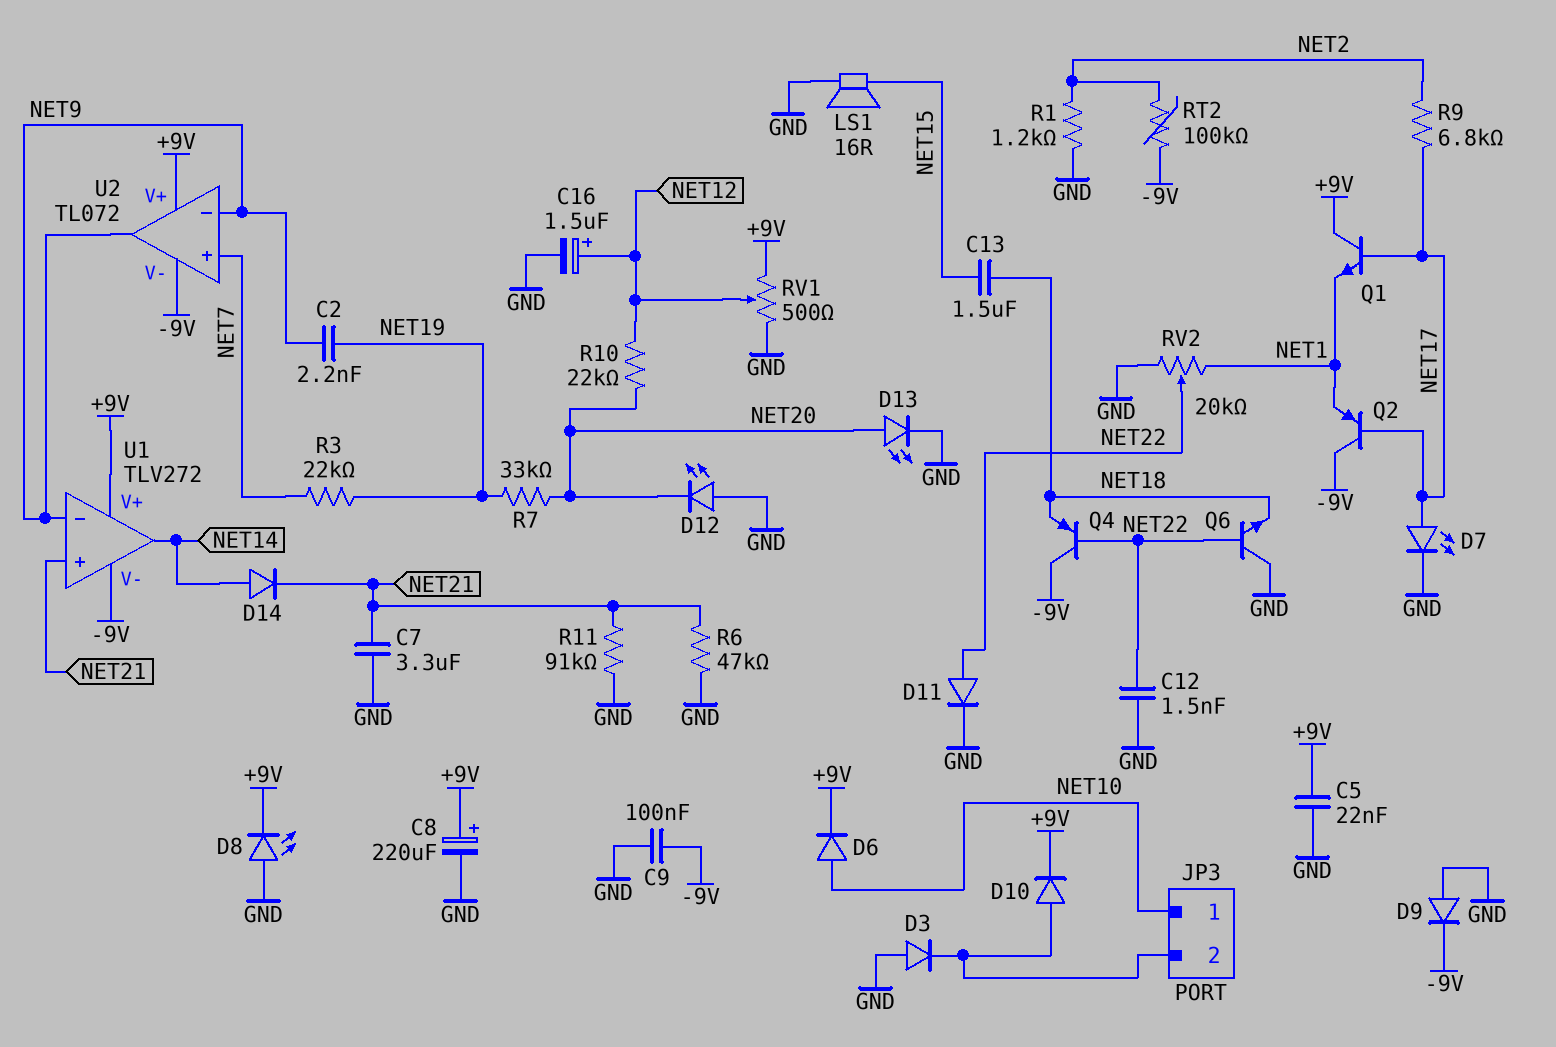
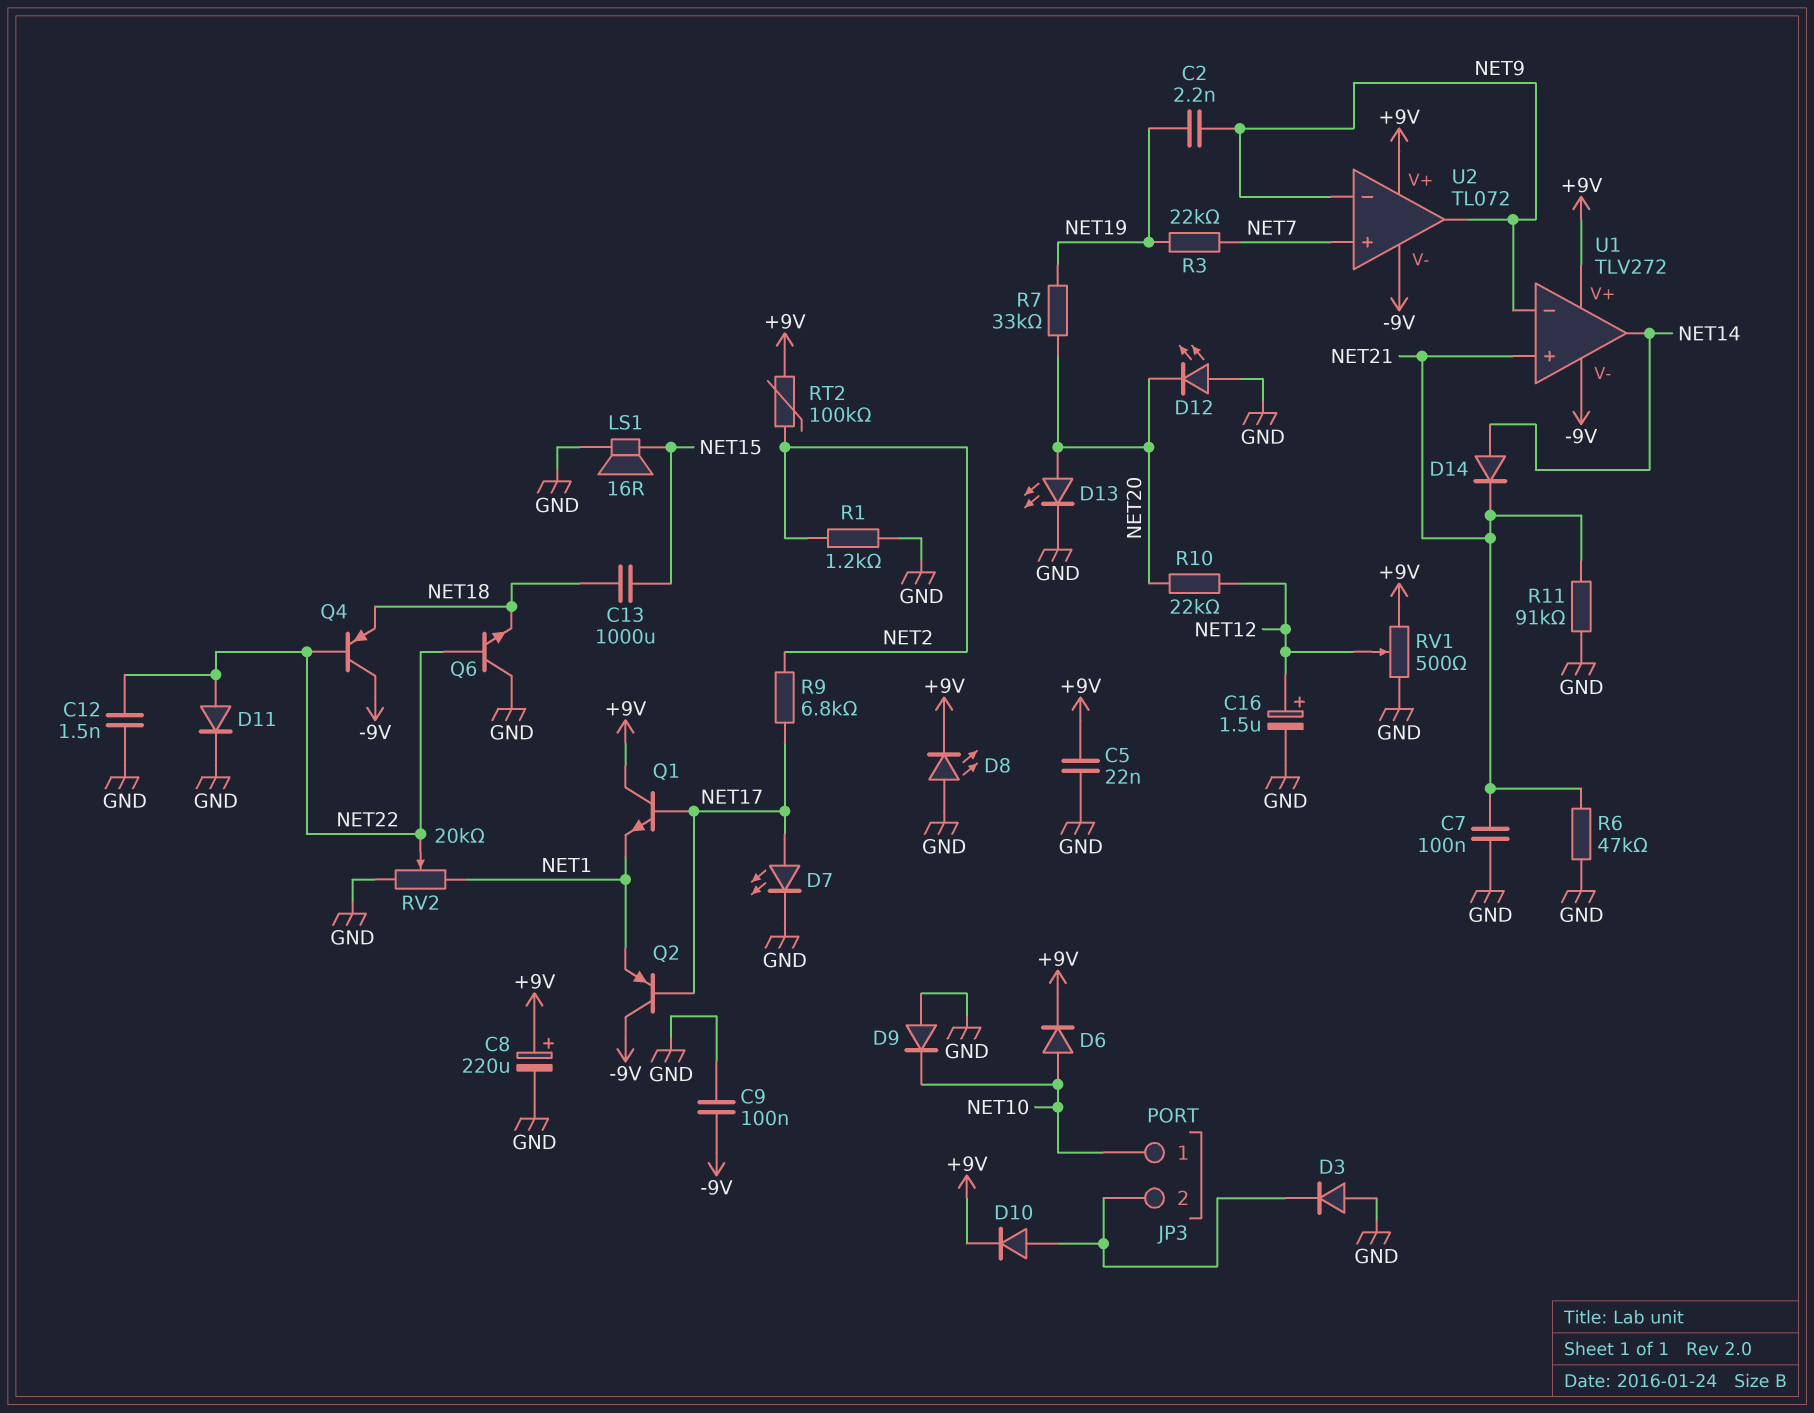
C7: 3.3uF (GND, NET21) -> 100nF (GND, NET21)
C13: 1.5uF (NET15, NET18) -> 1000uF (NET15, NET18)
D9: diode (A GND, K -9V) -> diode (A GND, K NET10)
RT2: 100k (-9V, NET2) -> 100k (+9V, NET2)

